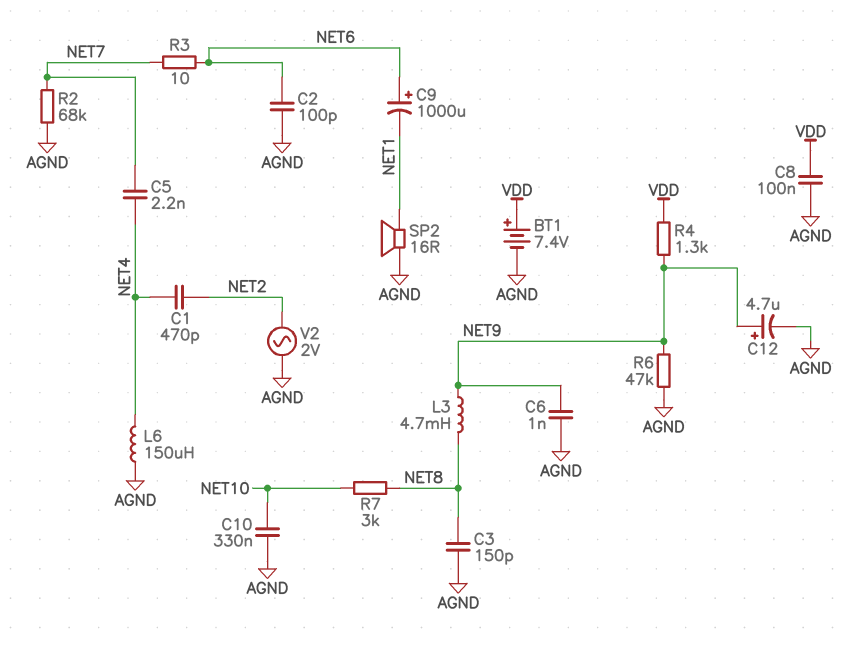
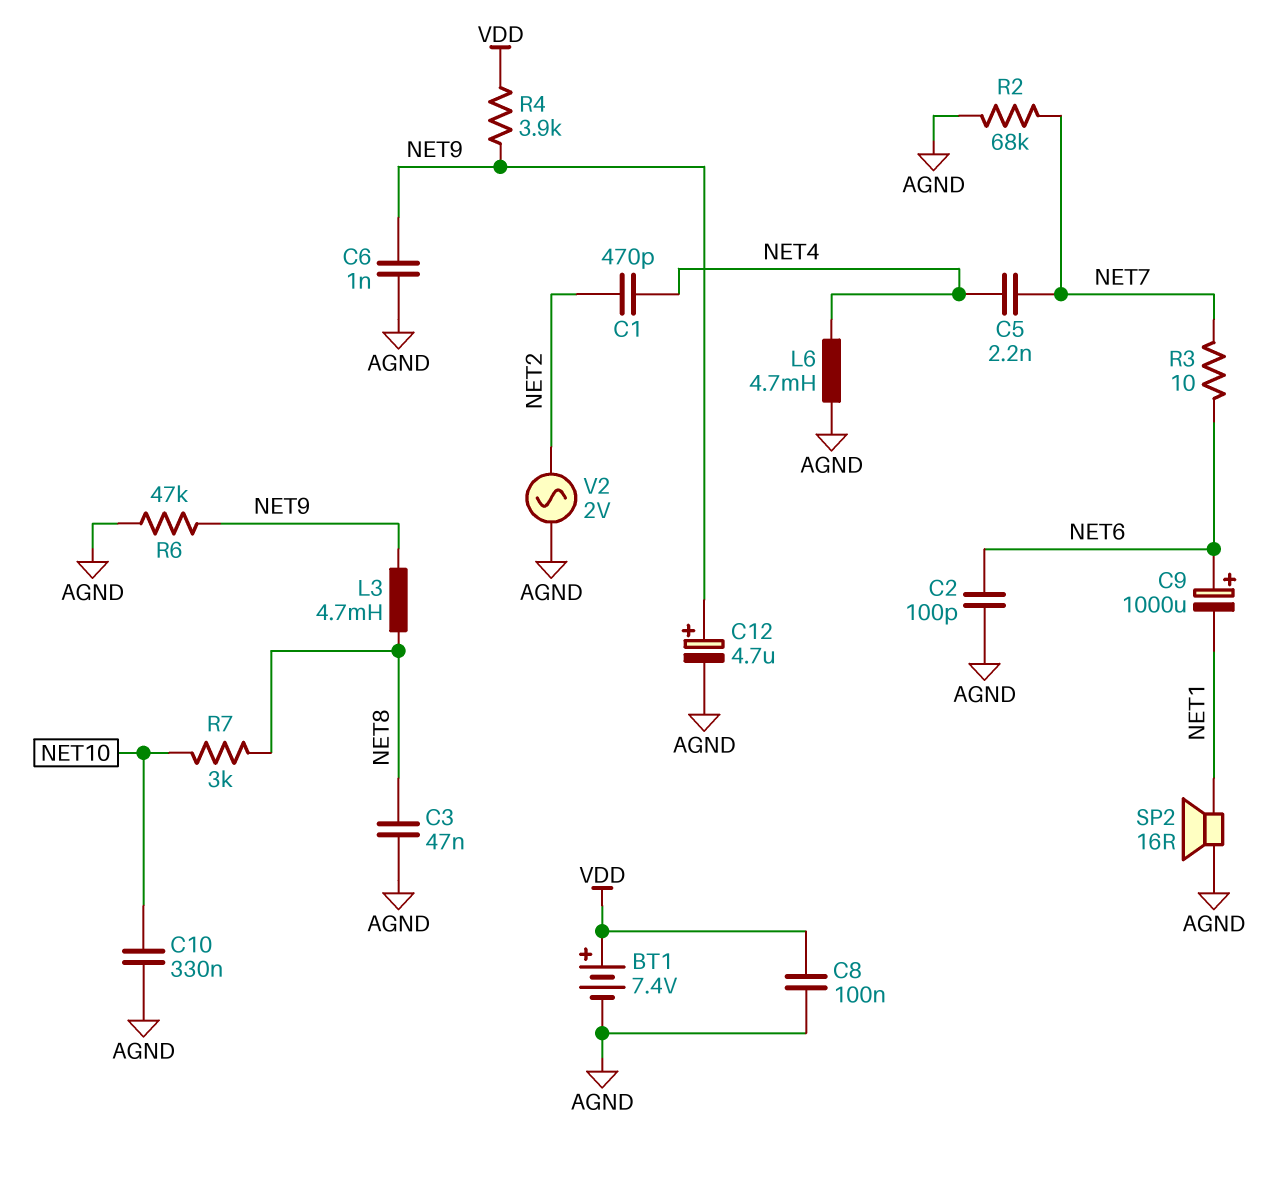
C3: 150pF (AGND, NET8) -> 47nF (AGND, NET8)
L6: 150uH (AGND, NET4) -> 4.7mH (AGND, NET4)
R4: 1.3k (NET9, VDD) -> 3.9k (NET9, VDD)

